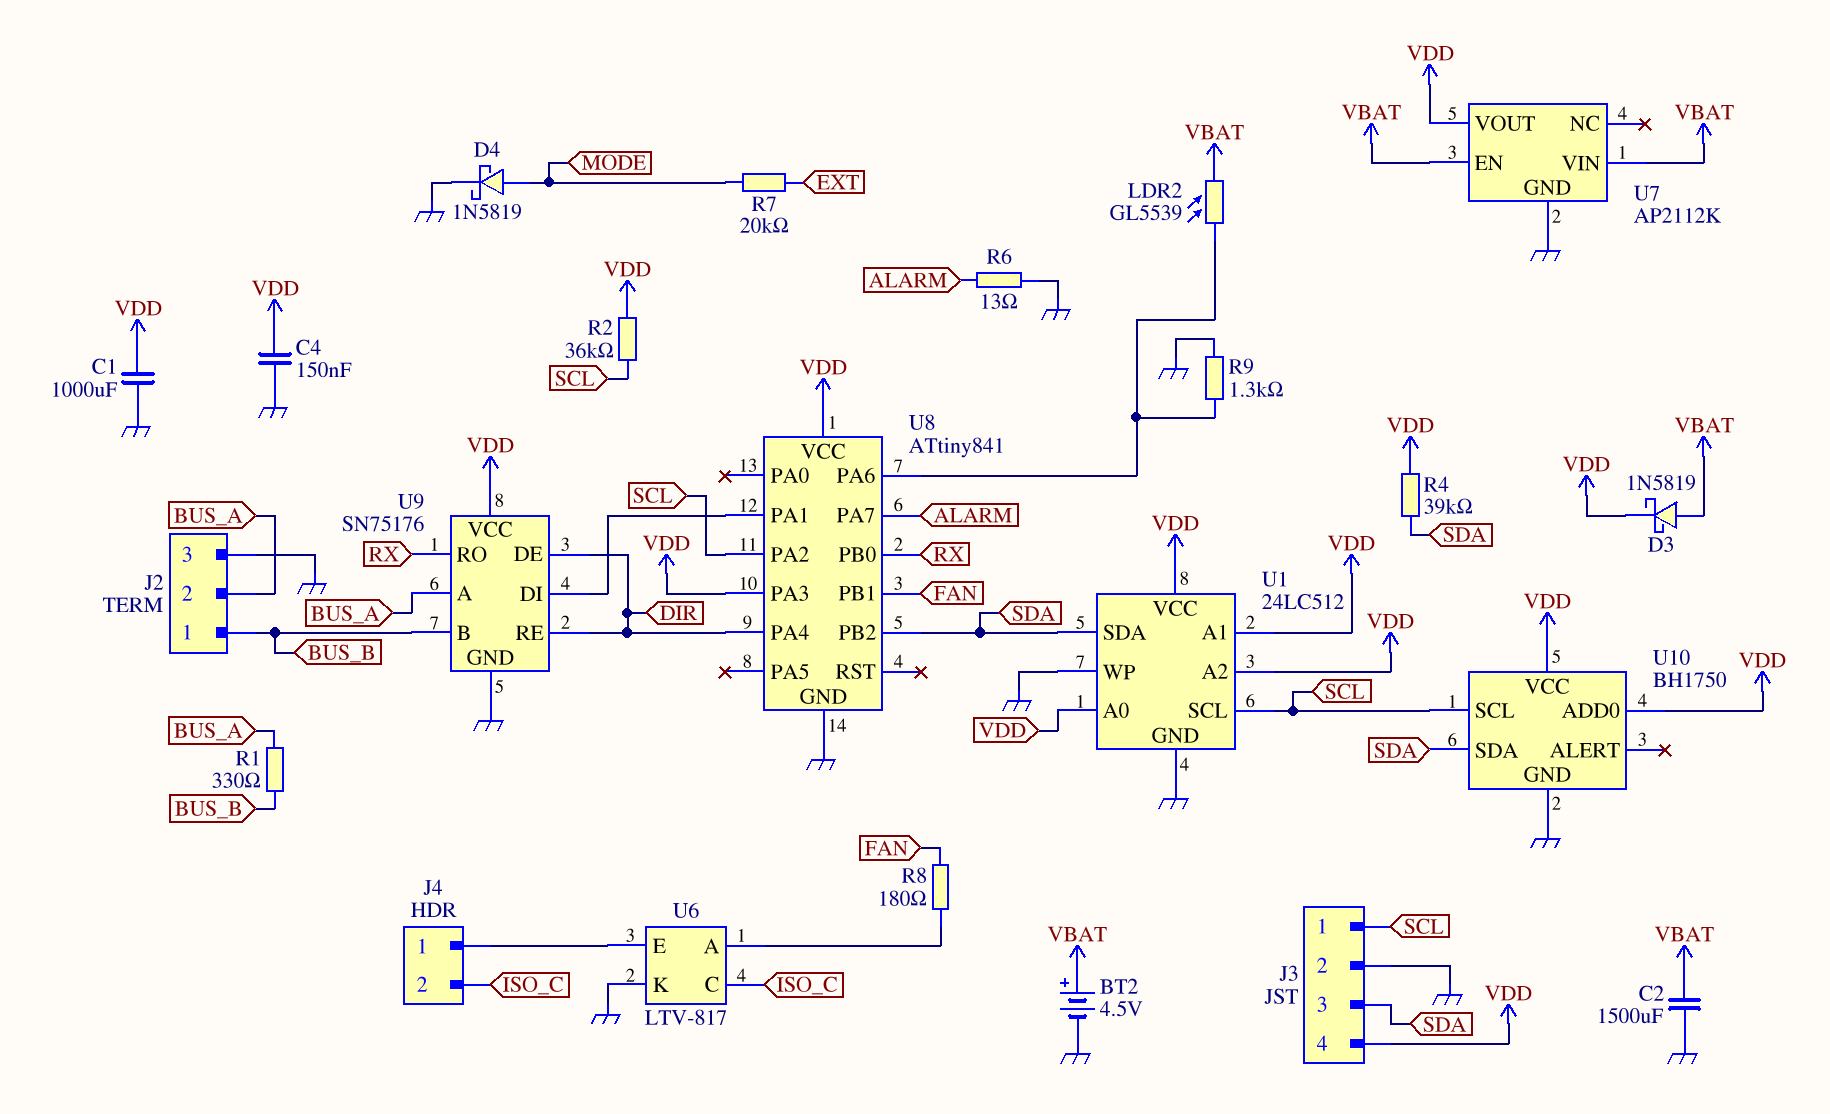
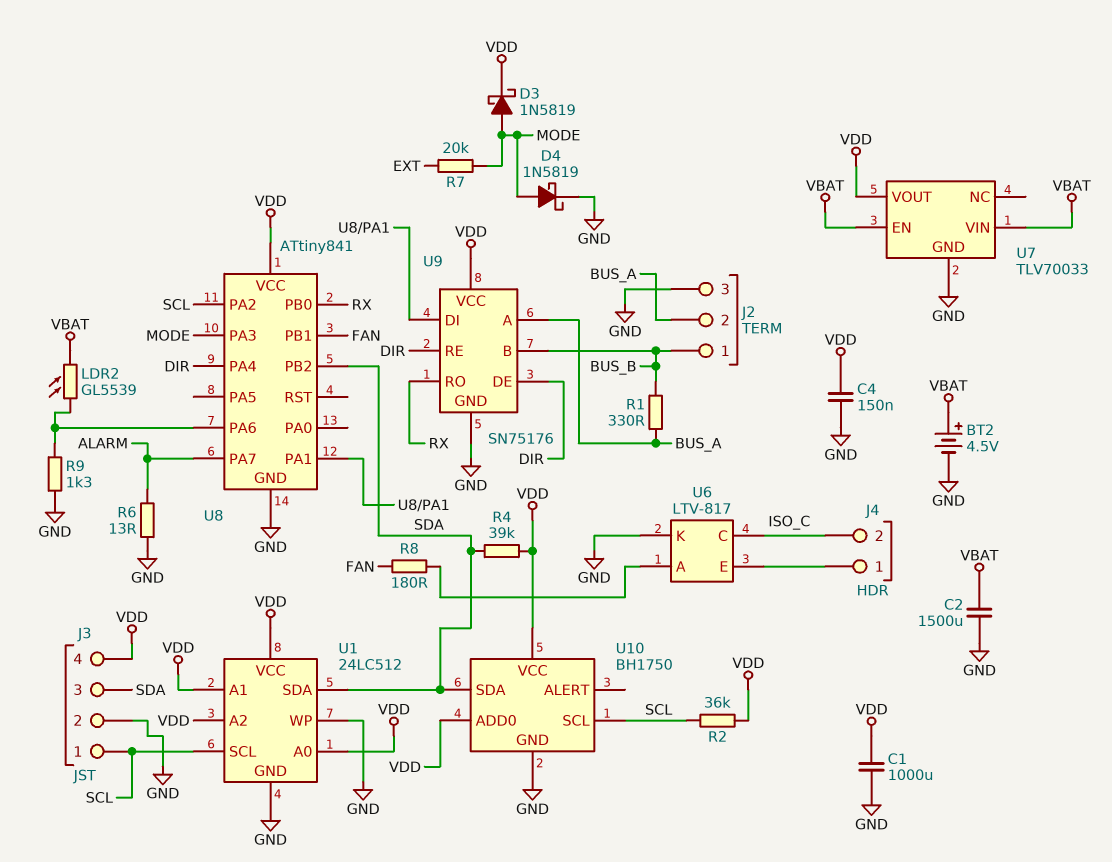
D3: schottky 1N5819 (A VBAT, K VDD) -> schottky 1N5819 (A MODE, K VDD)
U7: AP2112K -> TLV70033
U8 pin PA3: VDD -> MODE

